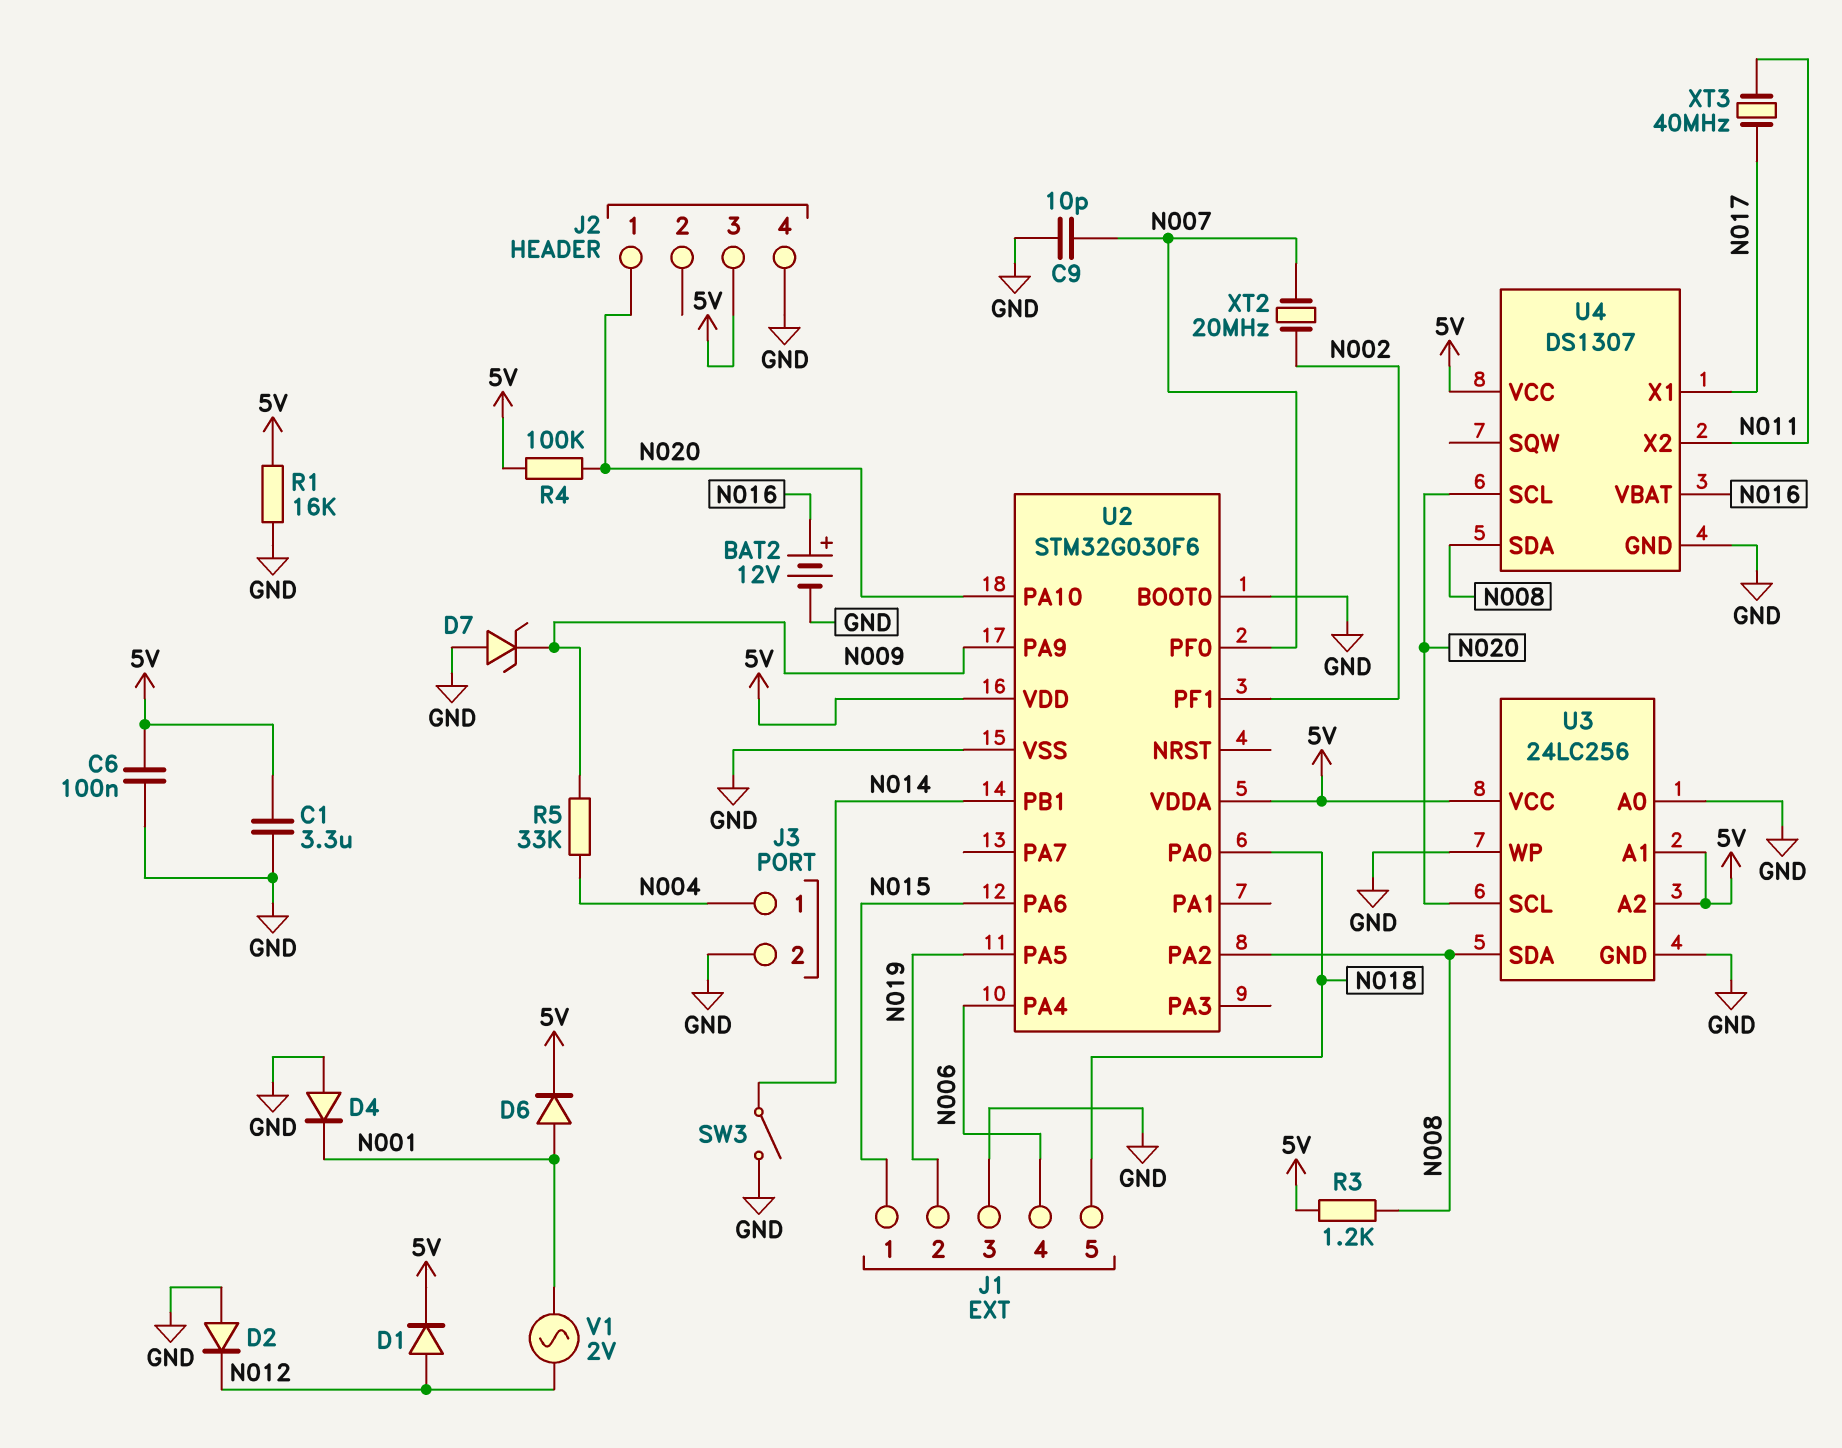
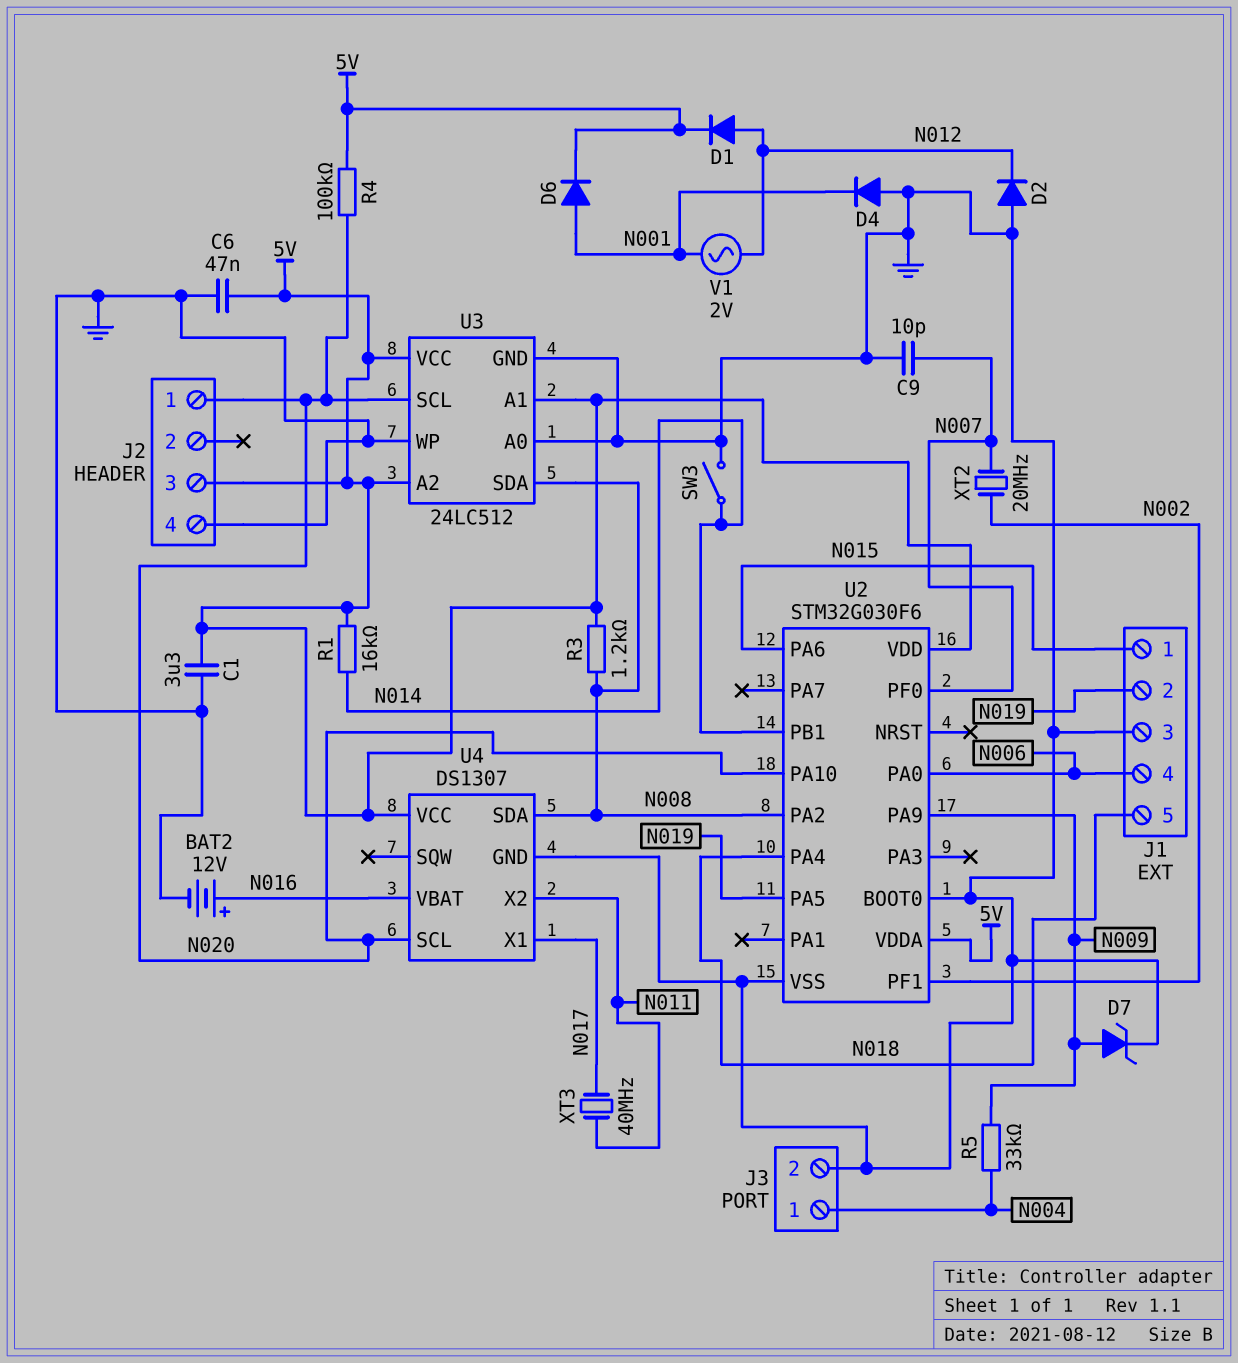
C6: 100nF (5V, GND) -> 47nF (5V, GND)
D7: zener (A GND, K N009) -> zener (A N009, K GND)
R1: 16k (5V, GND) -> 16k (5V, N014)
U2 pin PA0: N018 -> N006
U2 pin PA4: N006 -> N018
U3: 24LC256 -> 24LC512

